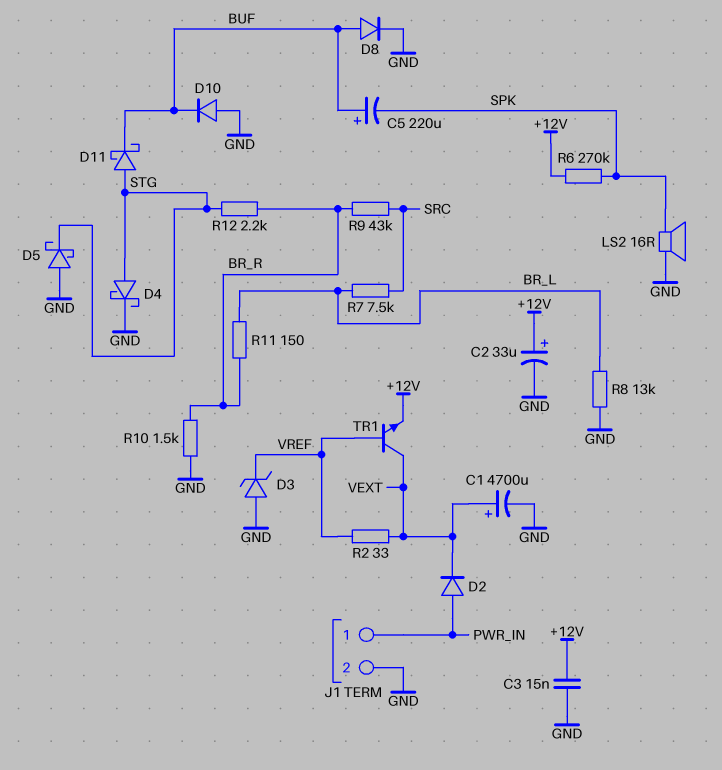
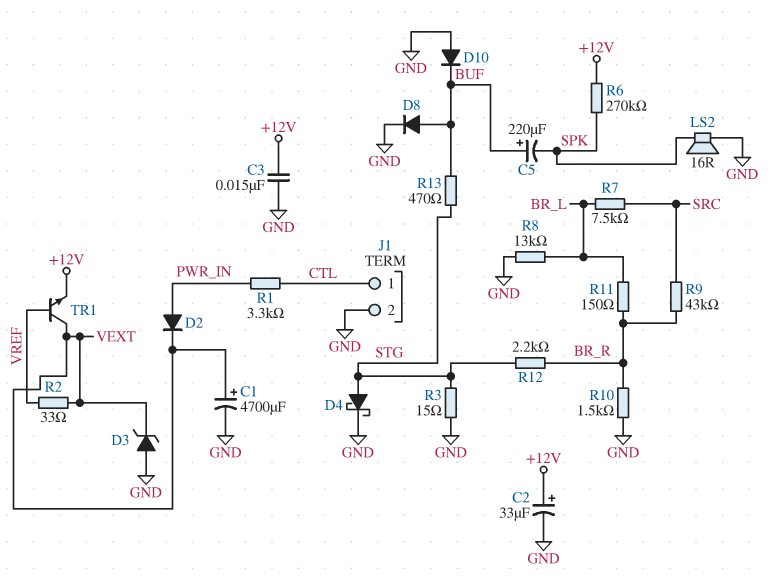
D3: zener (A GND, K VREF) -> zener (A GND, K VEXT)
D5: schottky (A GND, K STG) -> none
D11: schottky (A STG, K BUF) -> none
J1 pin 1: PWR_IN -> CTL
R1: none -> 3.3k (CTL, PWR_IN)
R3: none -> 15 (GND, STG)
R13: none -> 470 (BUF, STG)

